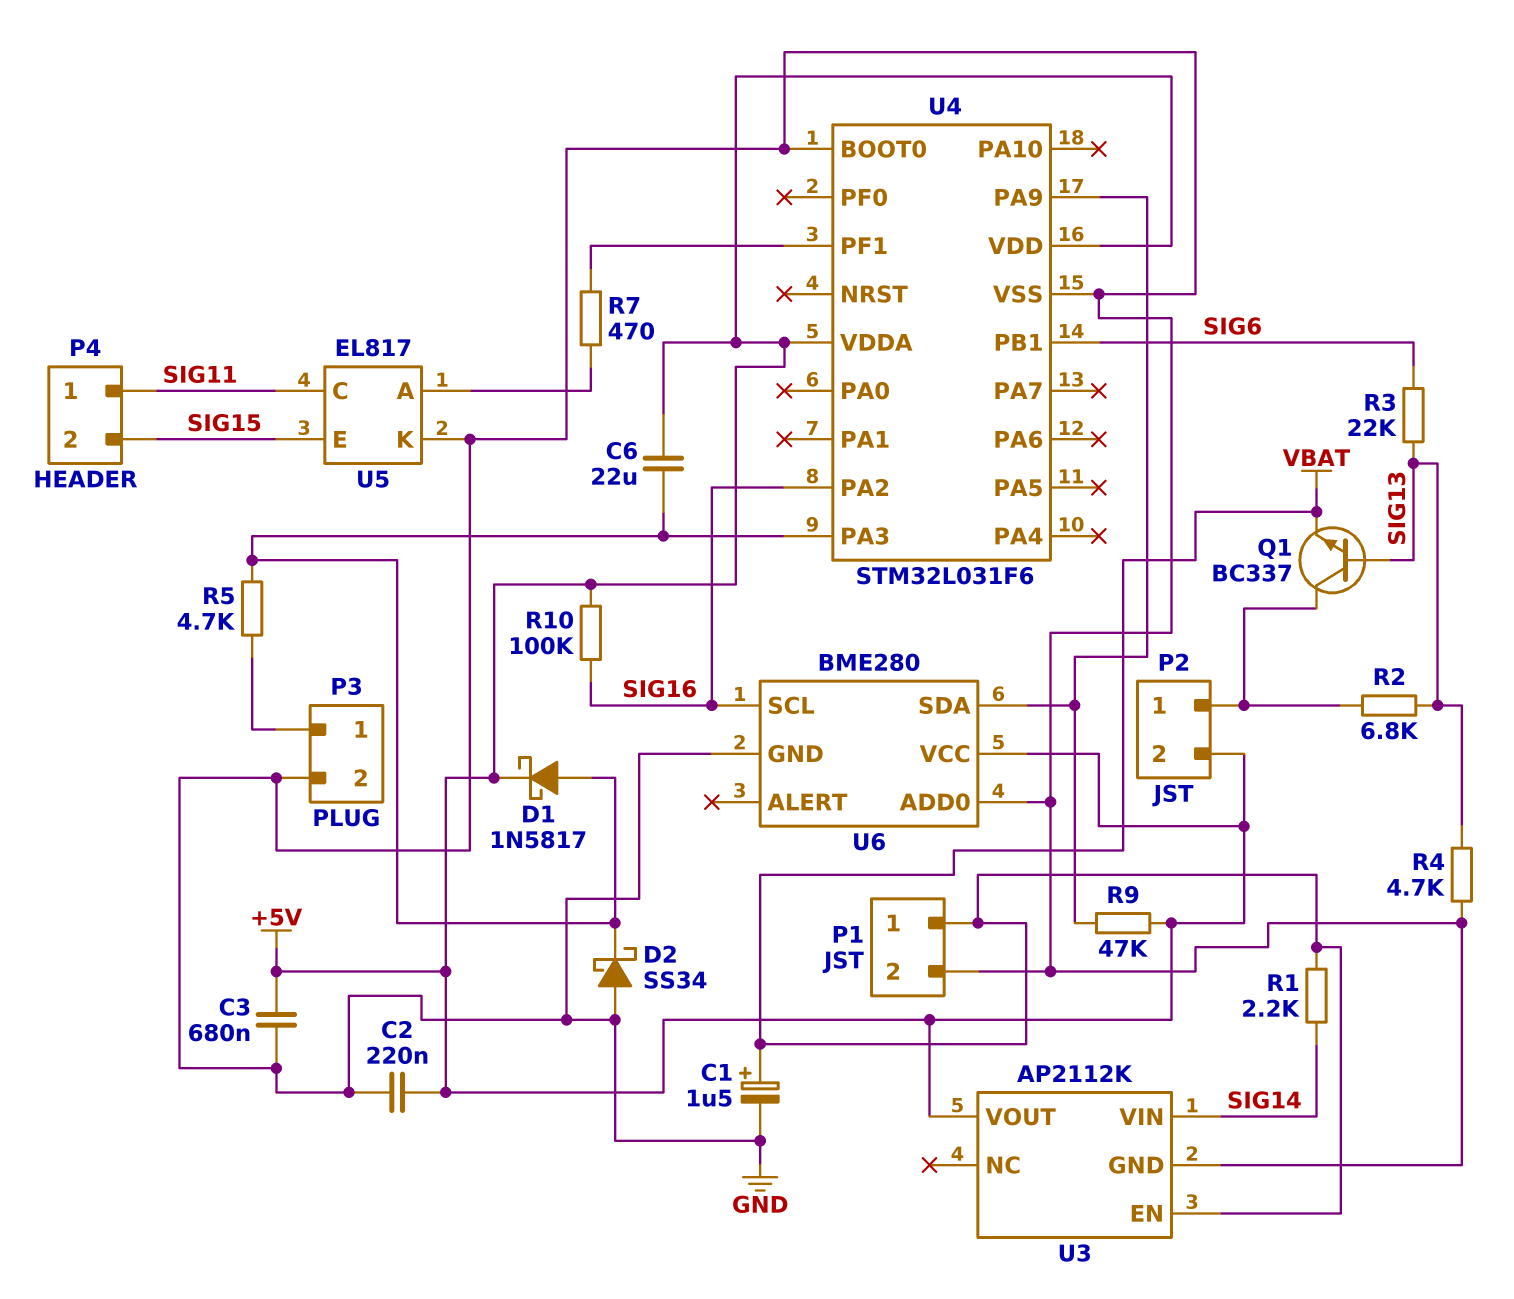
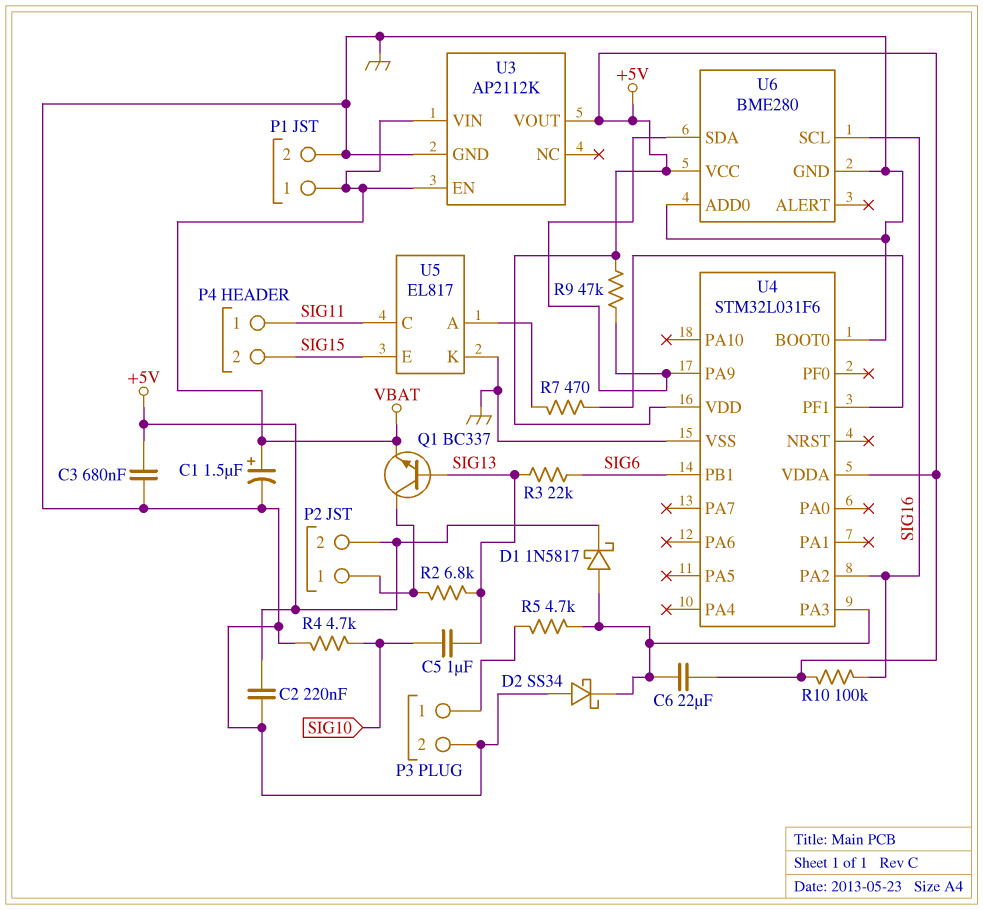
C5: none -> 1uF (SIG10, SIG13)
R1: 2.2k (SIG14, VBAT) -> none
R4: 4.7k (GND, SIG13) -> 4.7k (GND, SIG10)
U3 pin VIN: SIG14 -> VBAT

